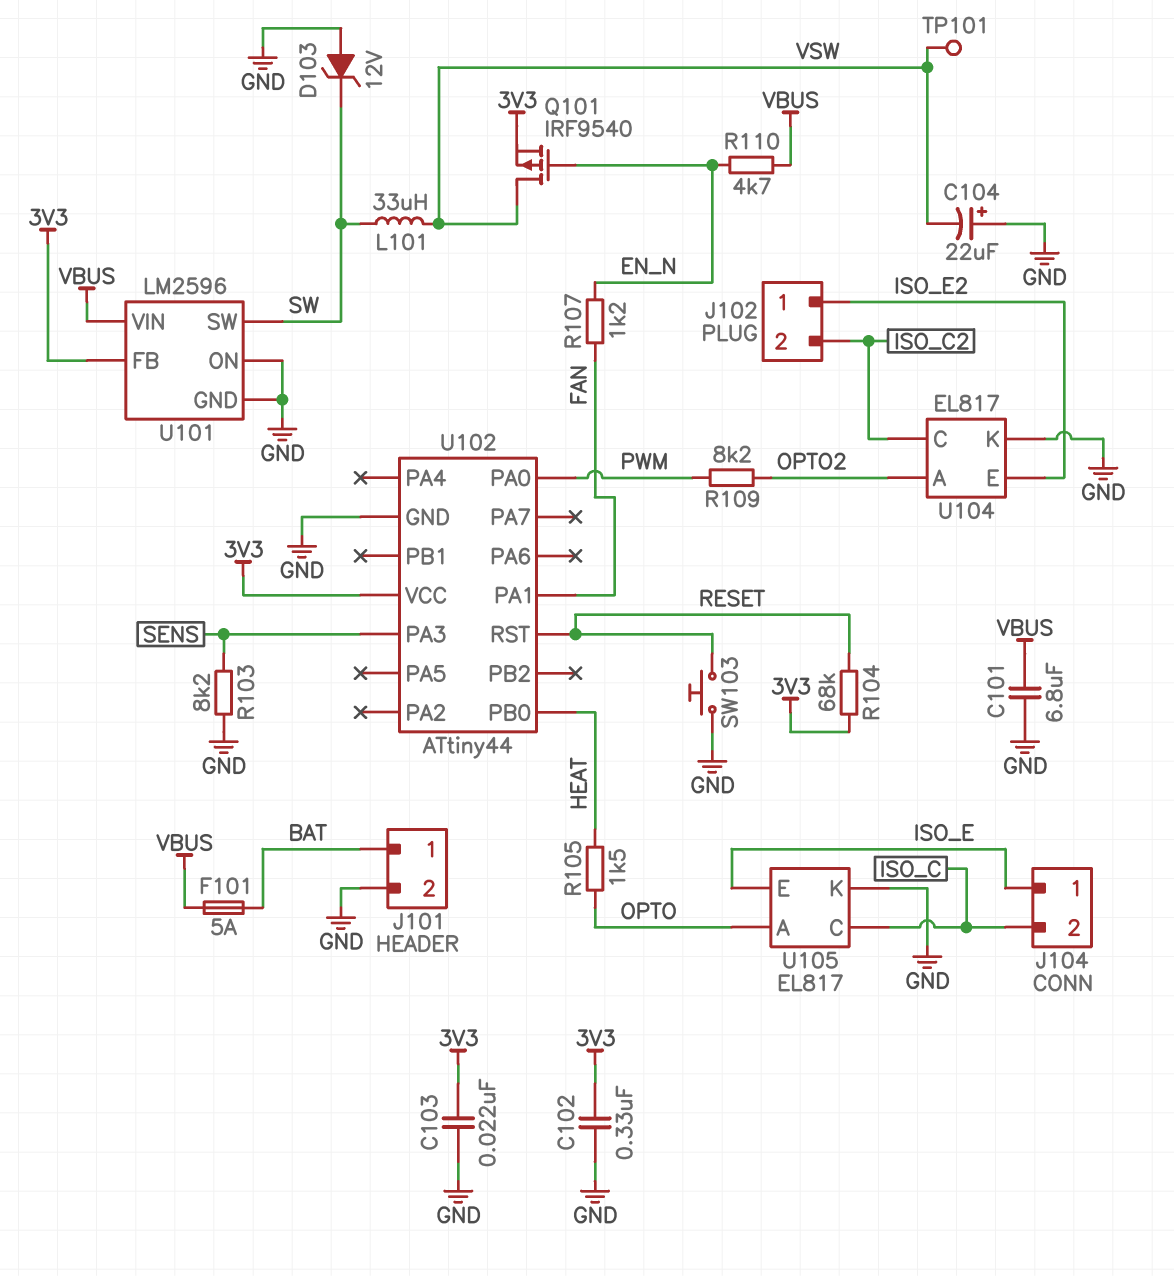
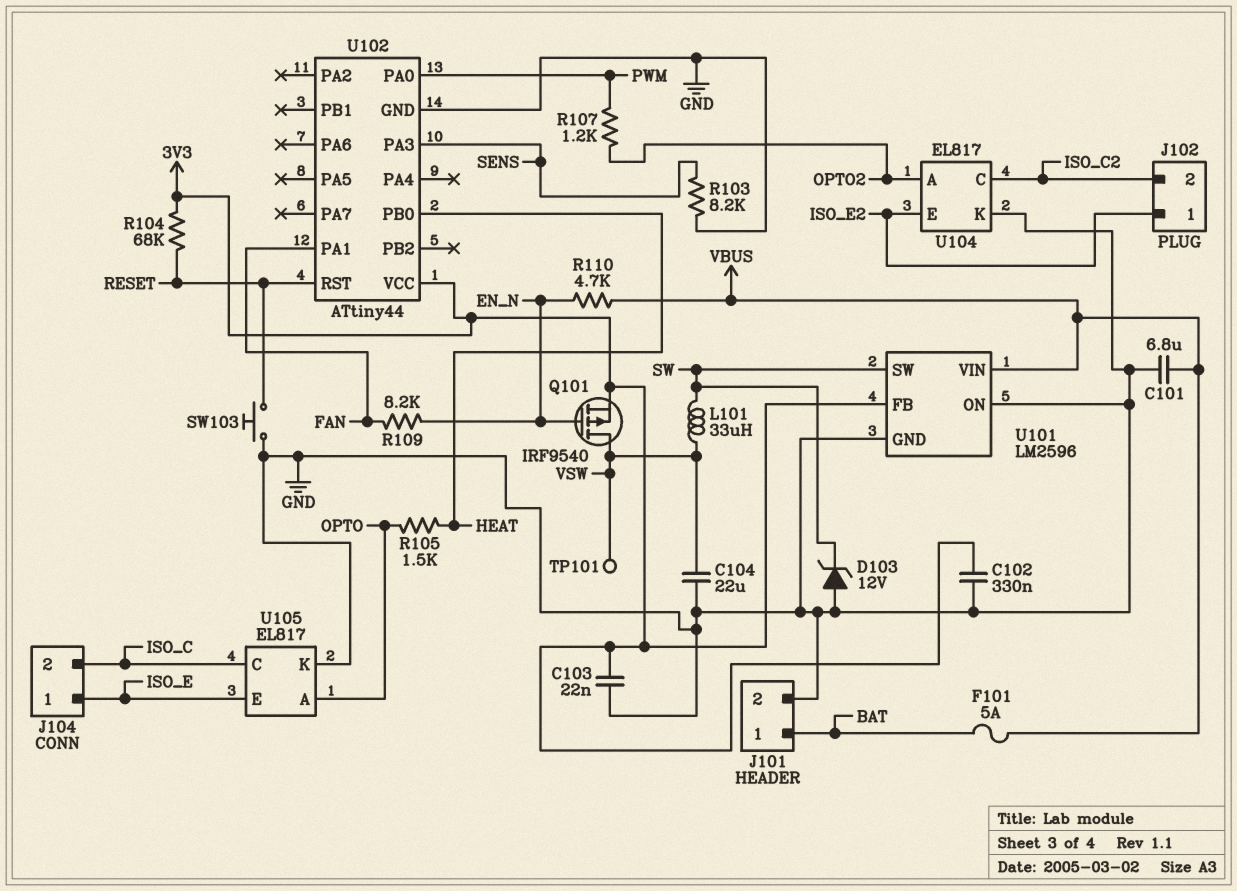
C104: 22uF (plus GND, minus VSW) -> 22uF (GND, VSW)
R107: 1.2k (EN_N, FAN) -> 1.2k (OPTO2, PWM)
R109: 8.2k (OPTO2, PWM) -> 8.2k (EN_N, FAN)

